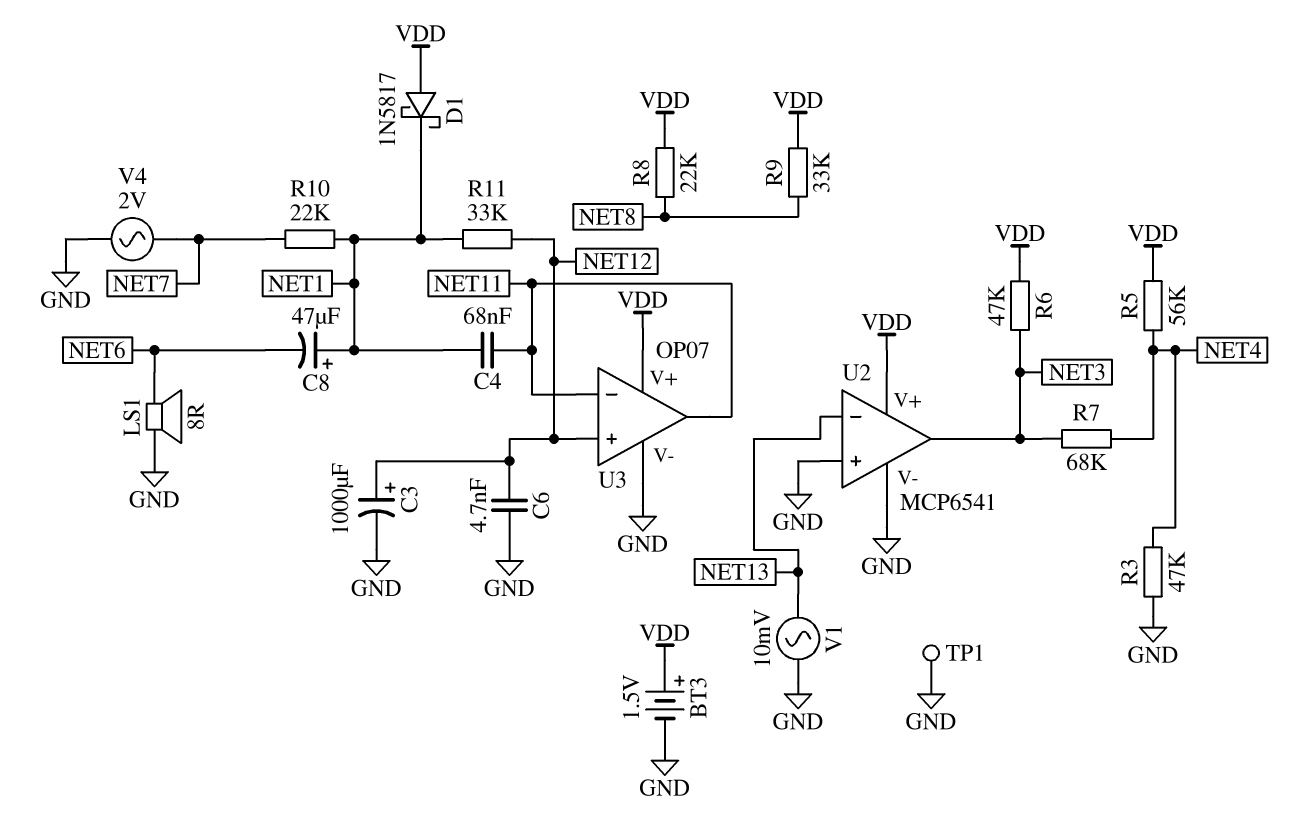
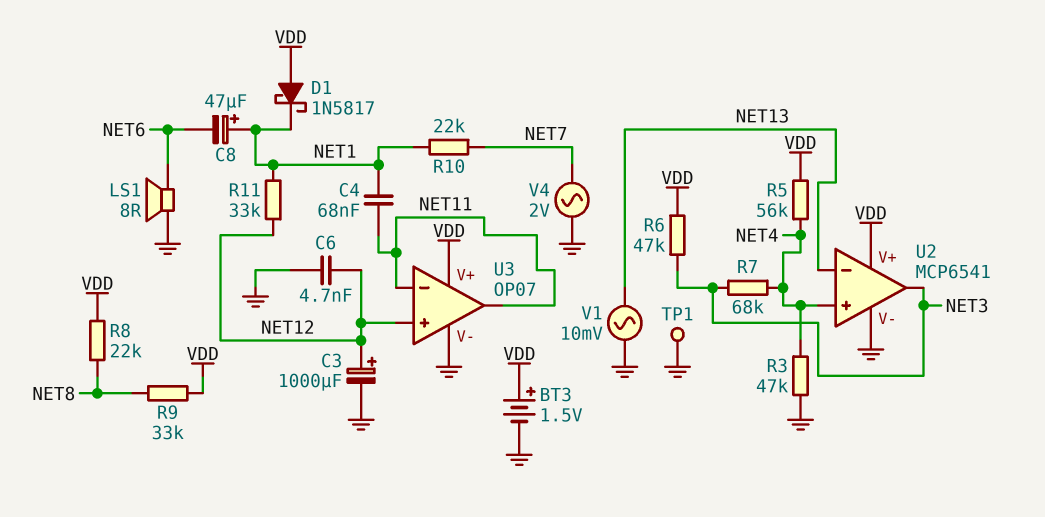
U2 pin in+: GND -> NET4

